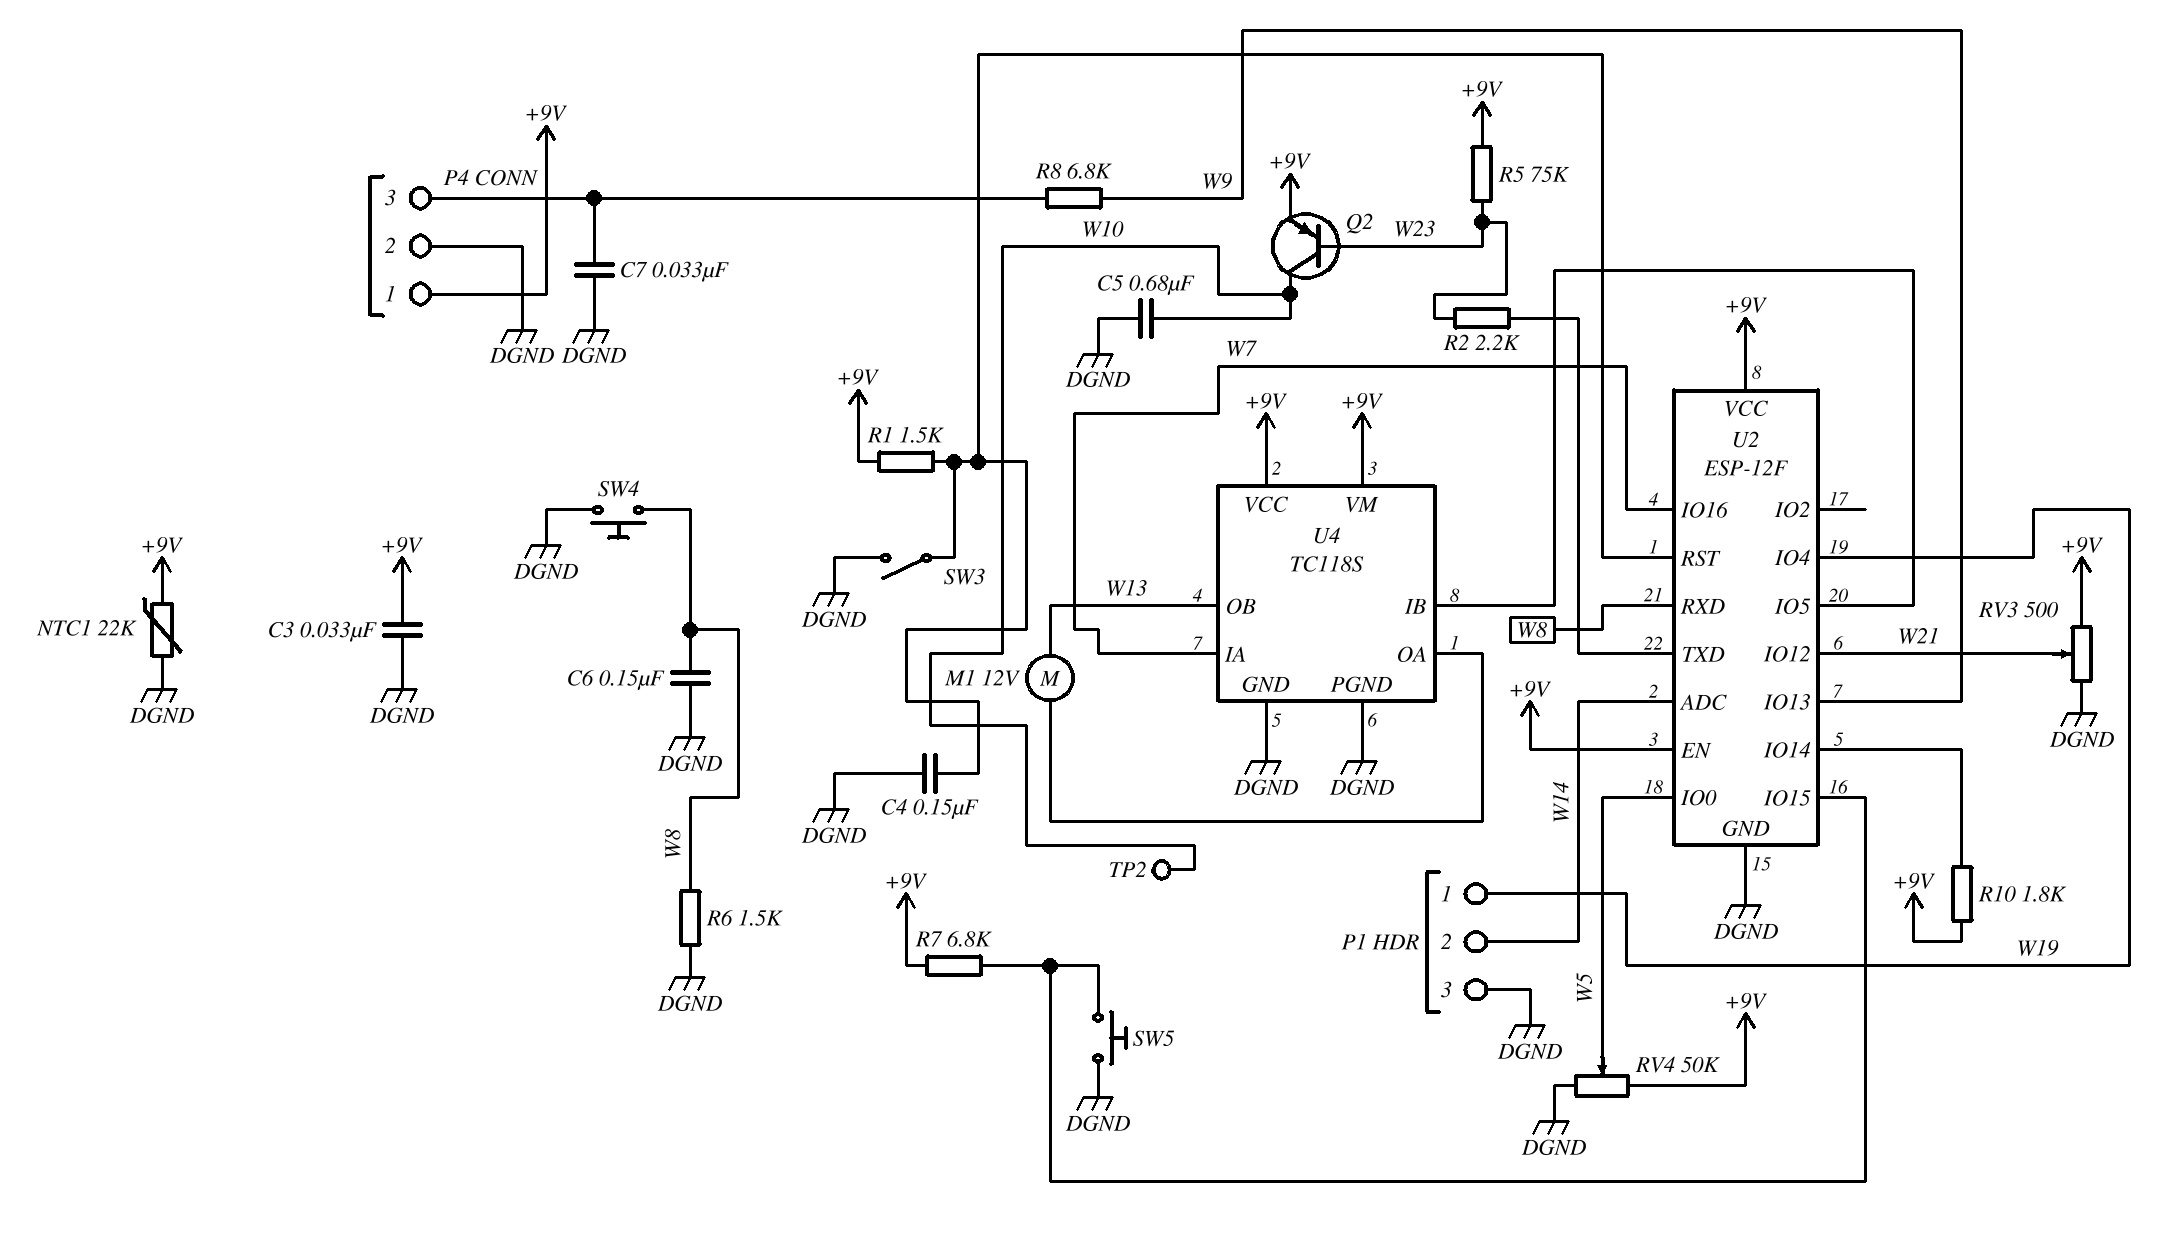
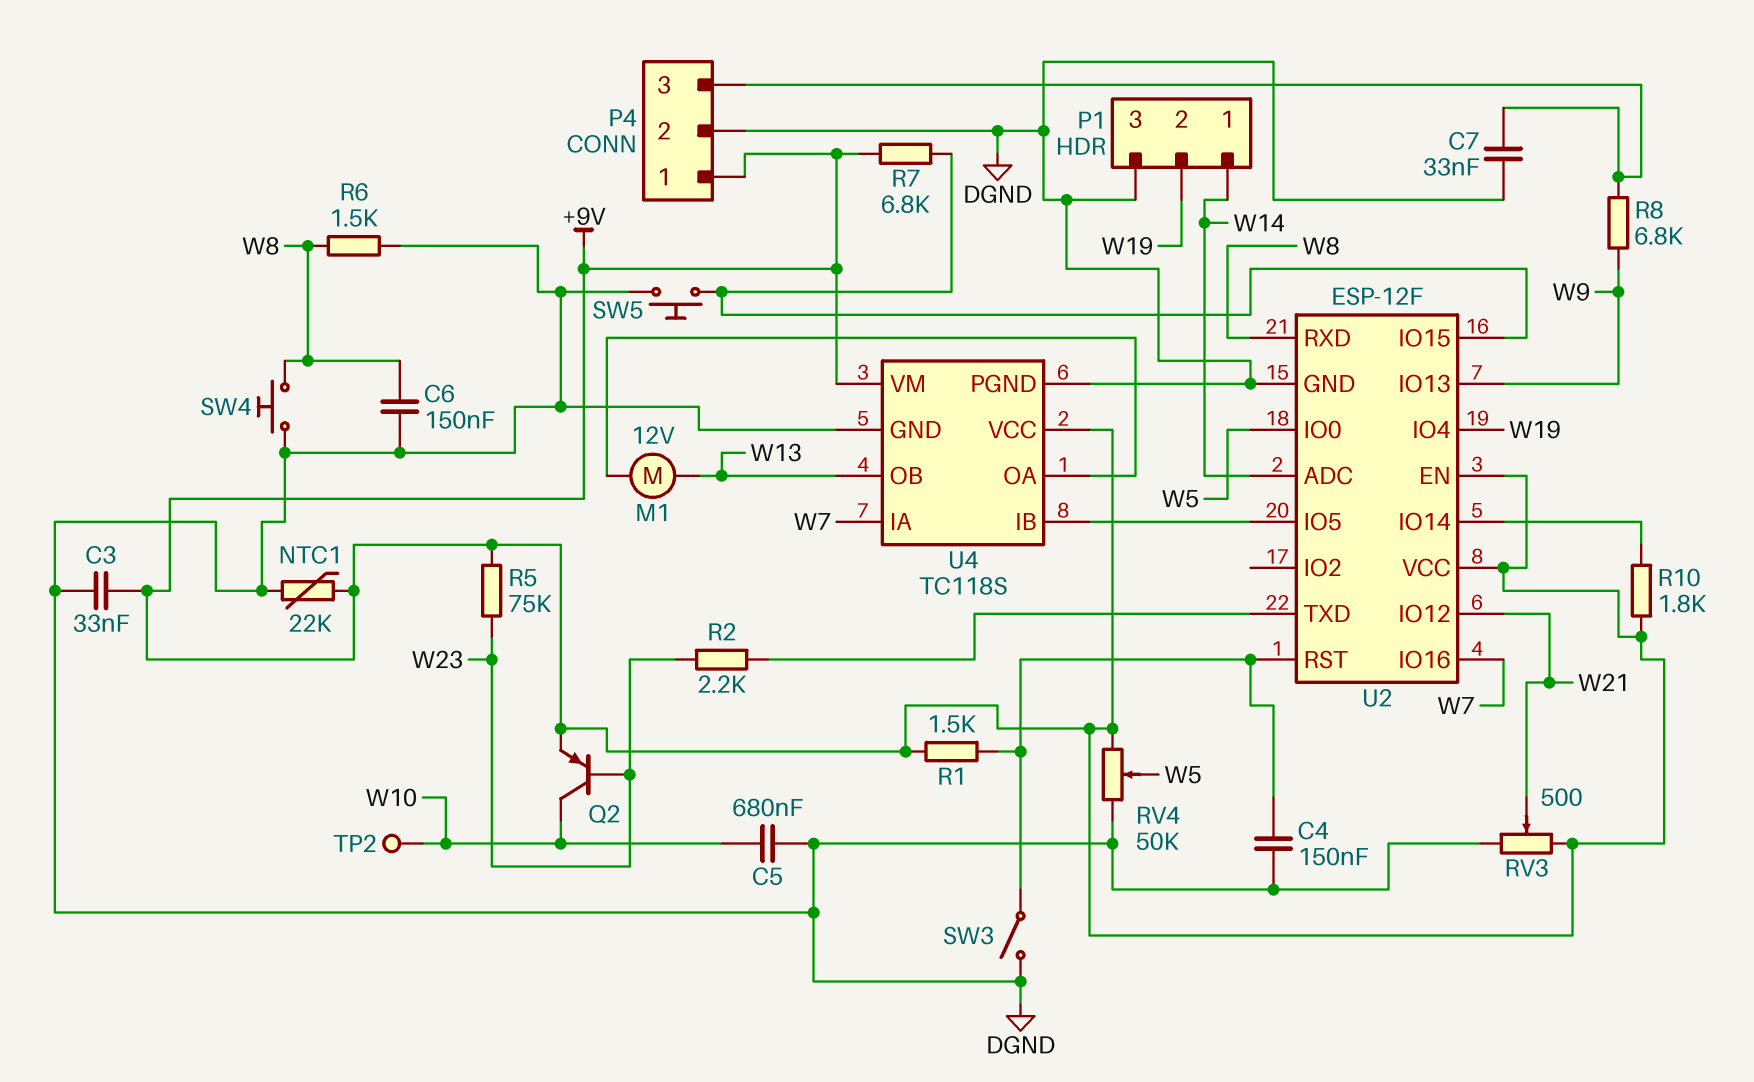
P1 pin 1: W19 -> W14
P1 pin 2: W14 -> W19

